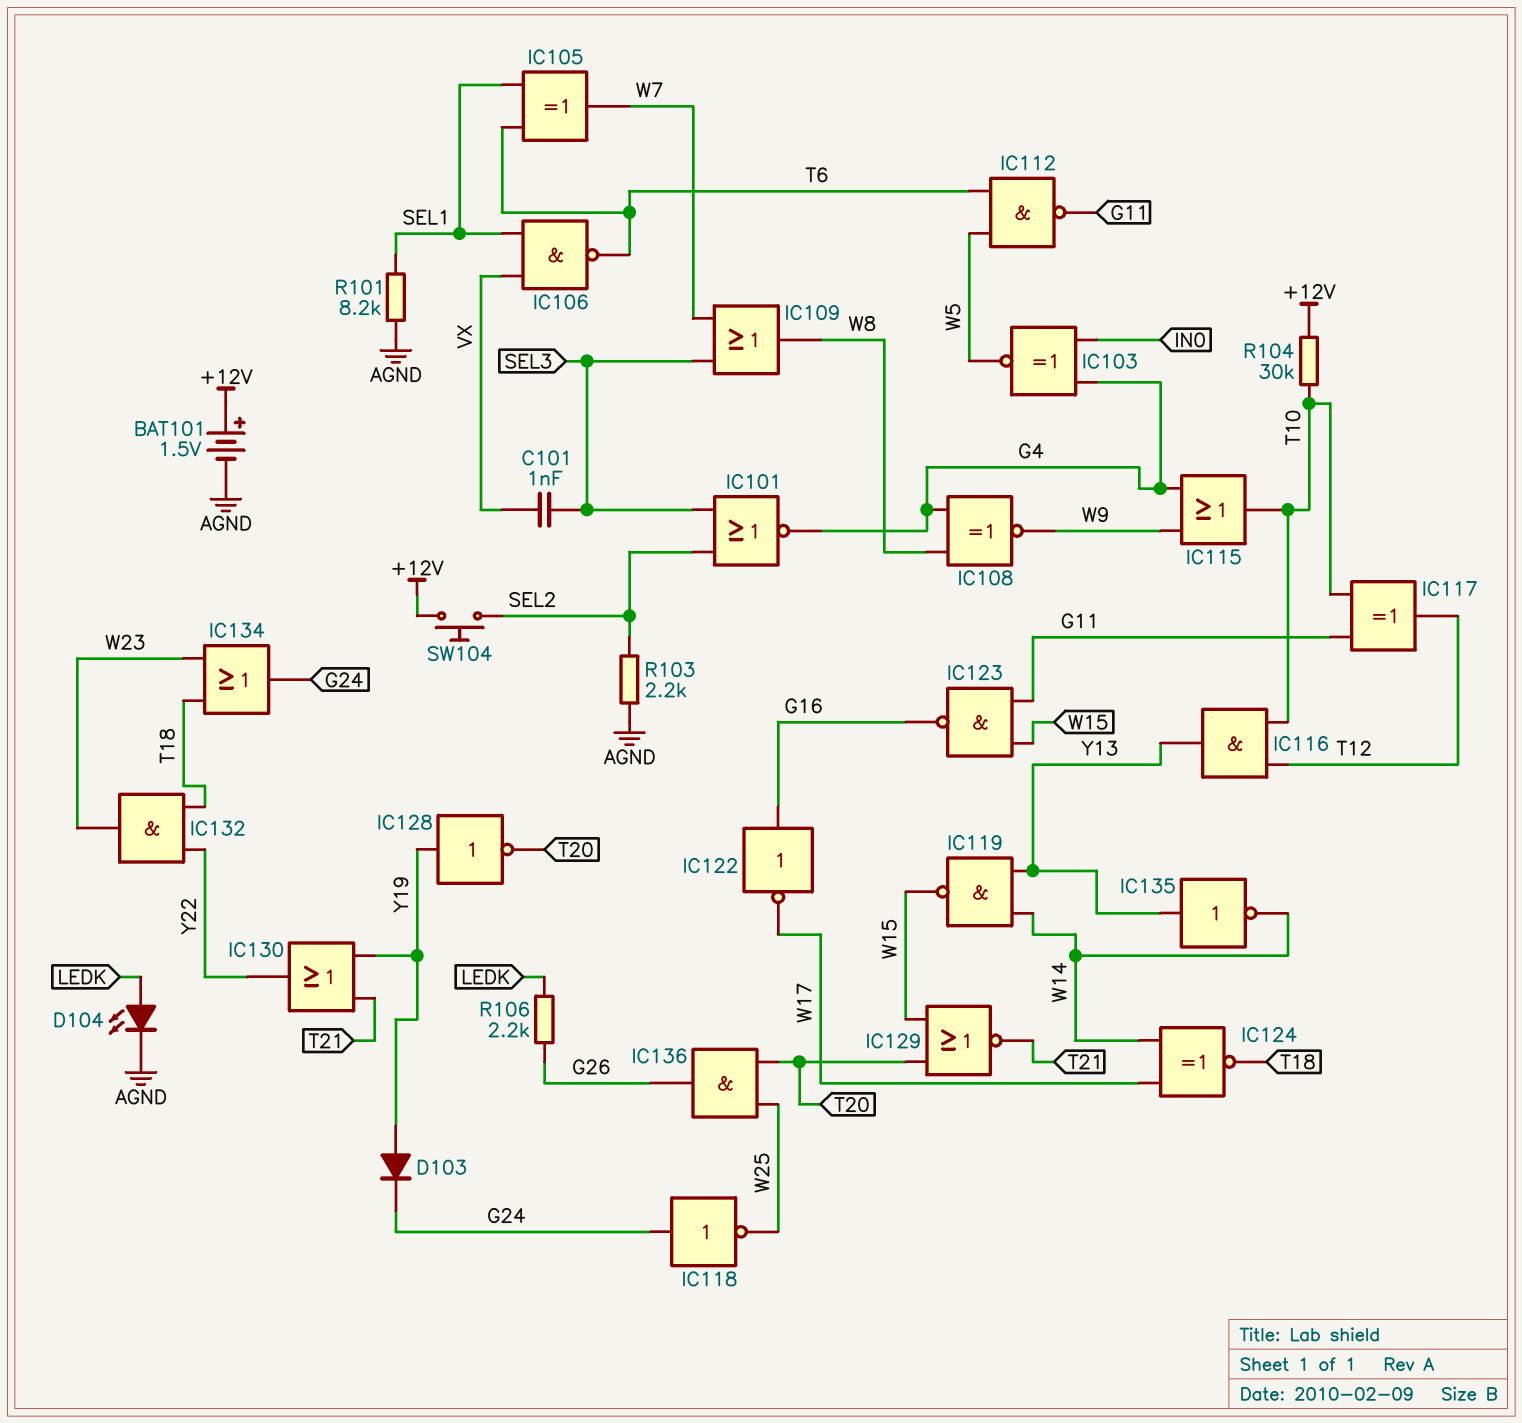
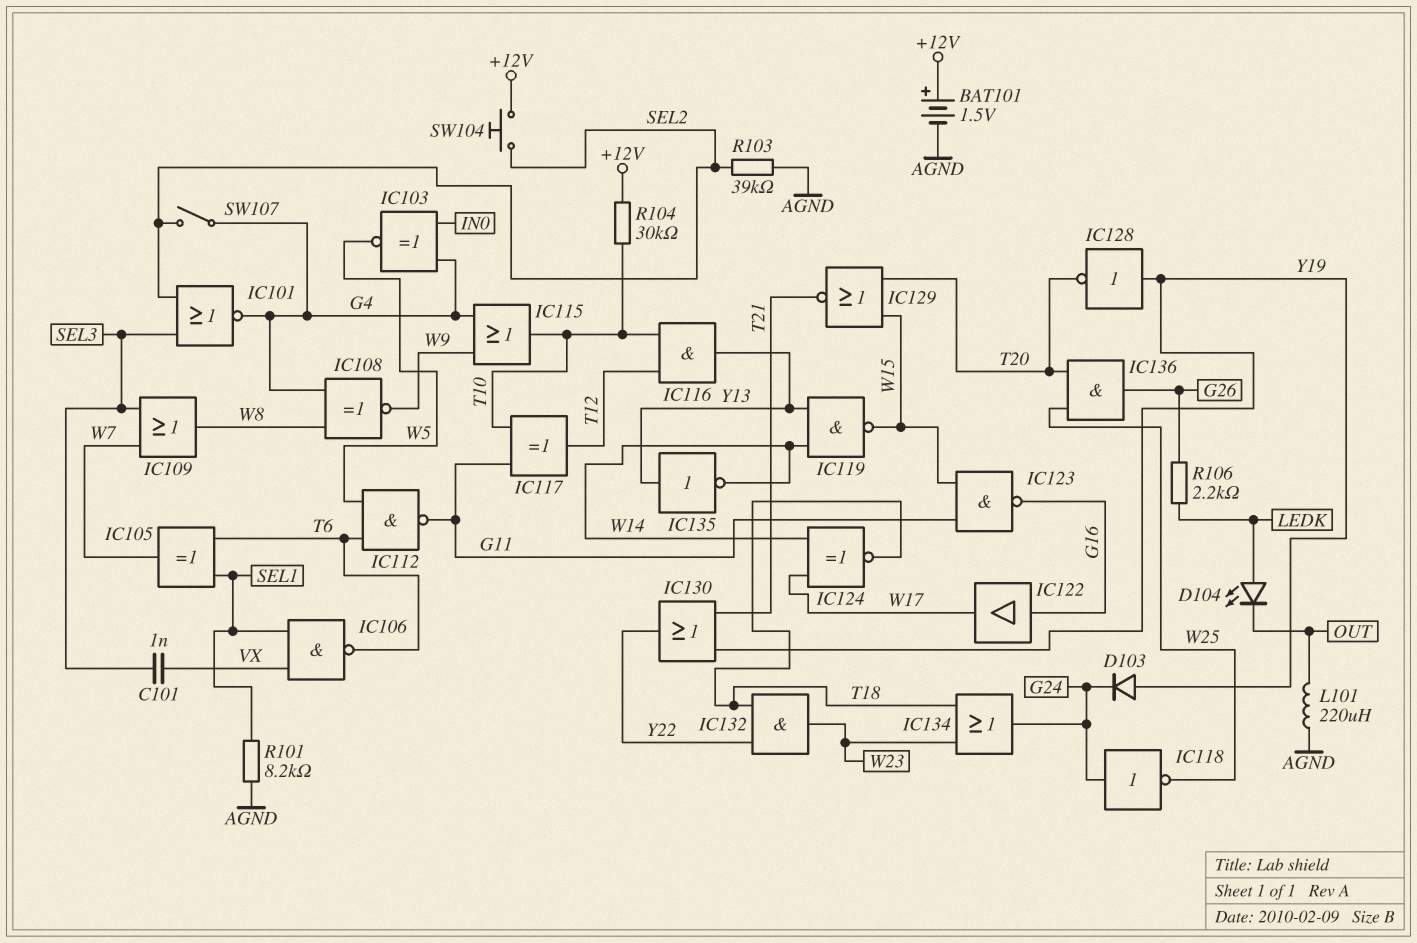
D104: LED (A LEDK, K AGND) -> LED (A LEDK, K OUT)
IC122: NOT (in G16, out W17) -> buffer (in G16, out W17)
L101: none -> 220uH (AGND, OUT)
R103: 2.2k (AGND, SEL2) -> 39k (AGND, SEL2)
SW107: none -> switch (G4, SEL2)

